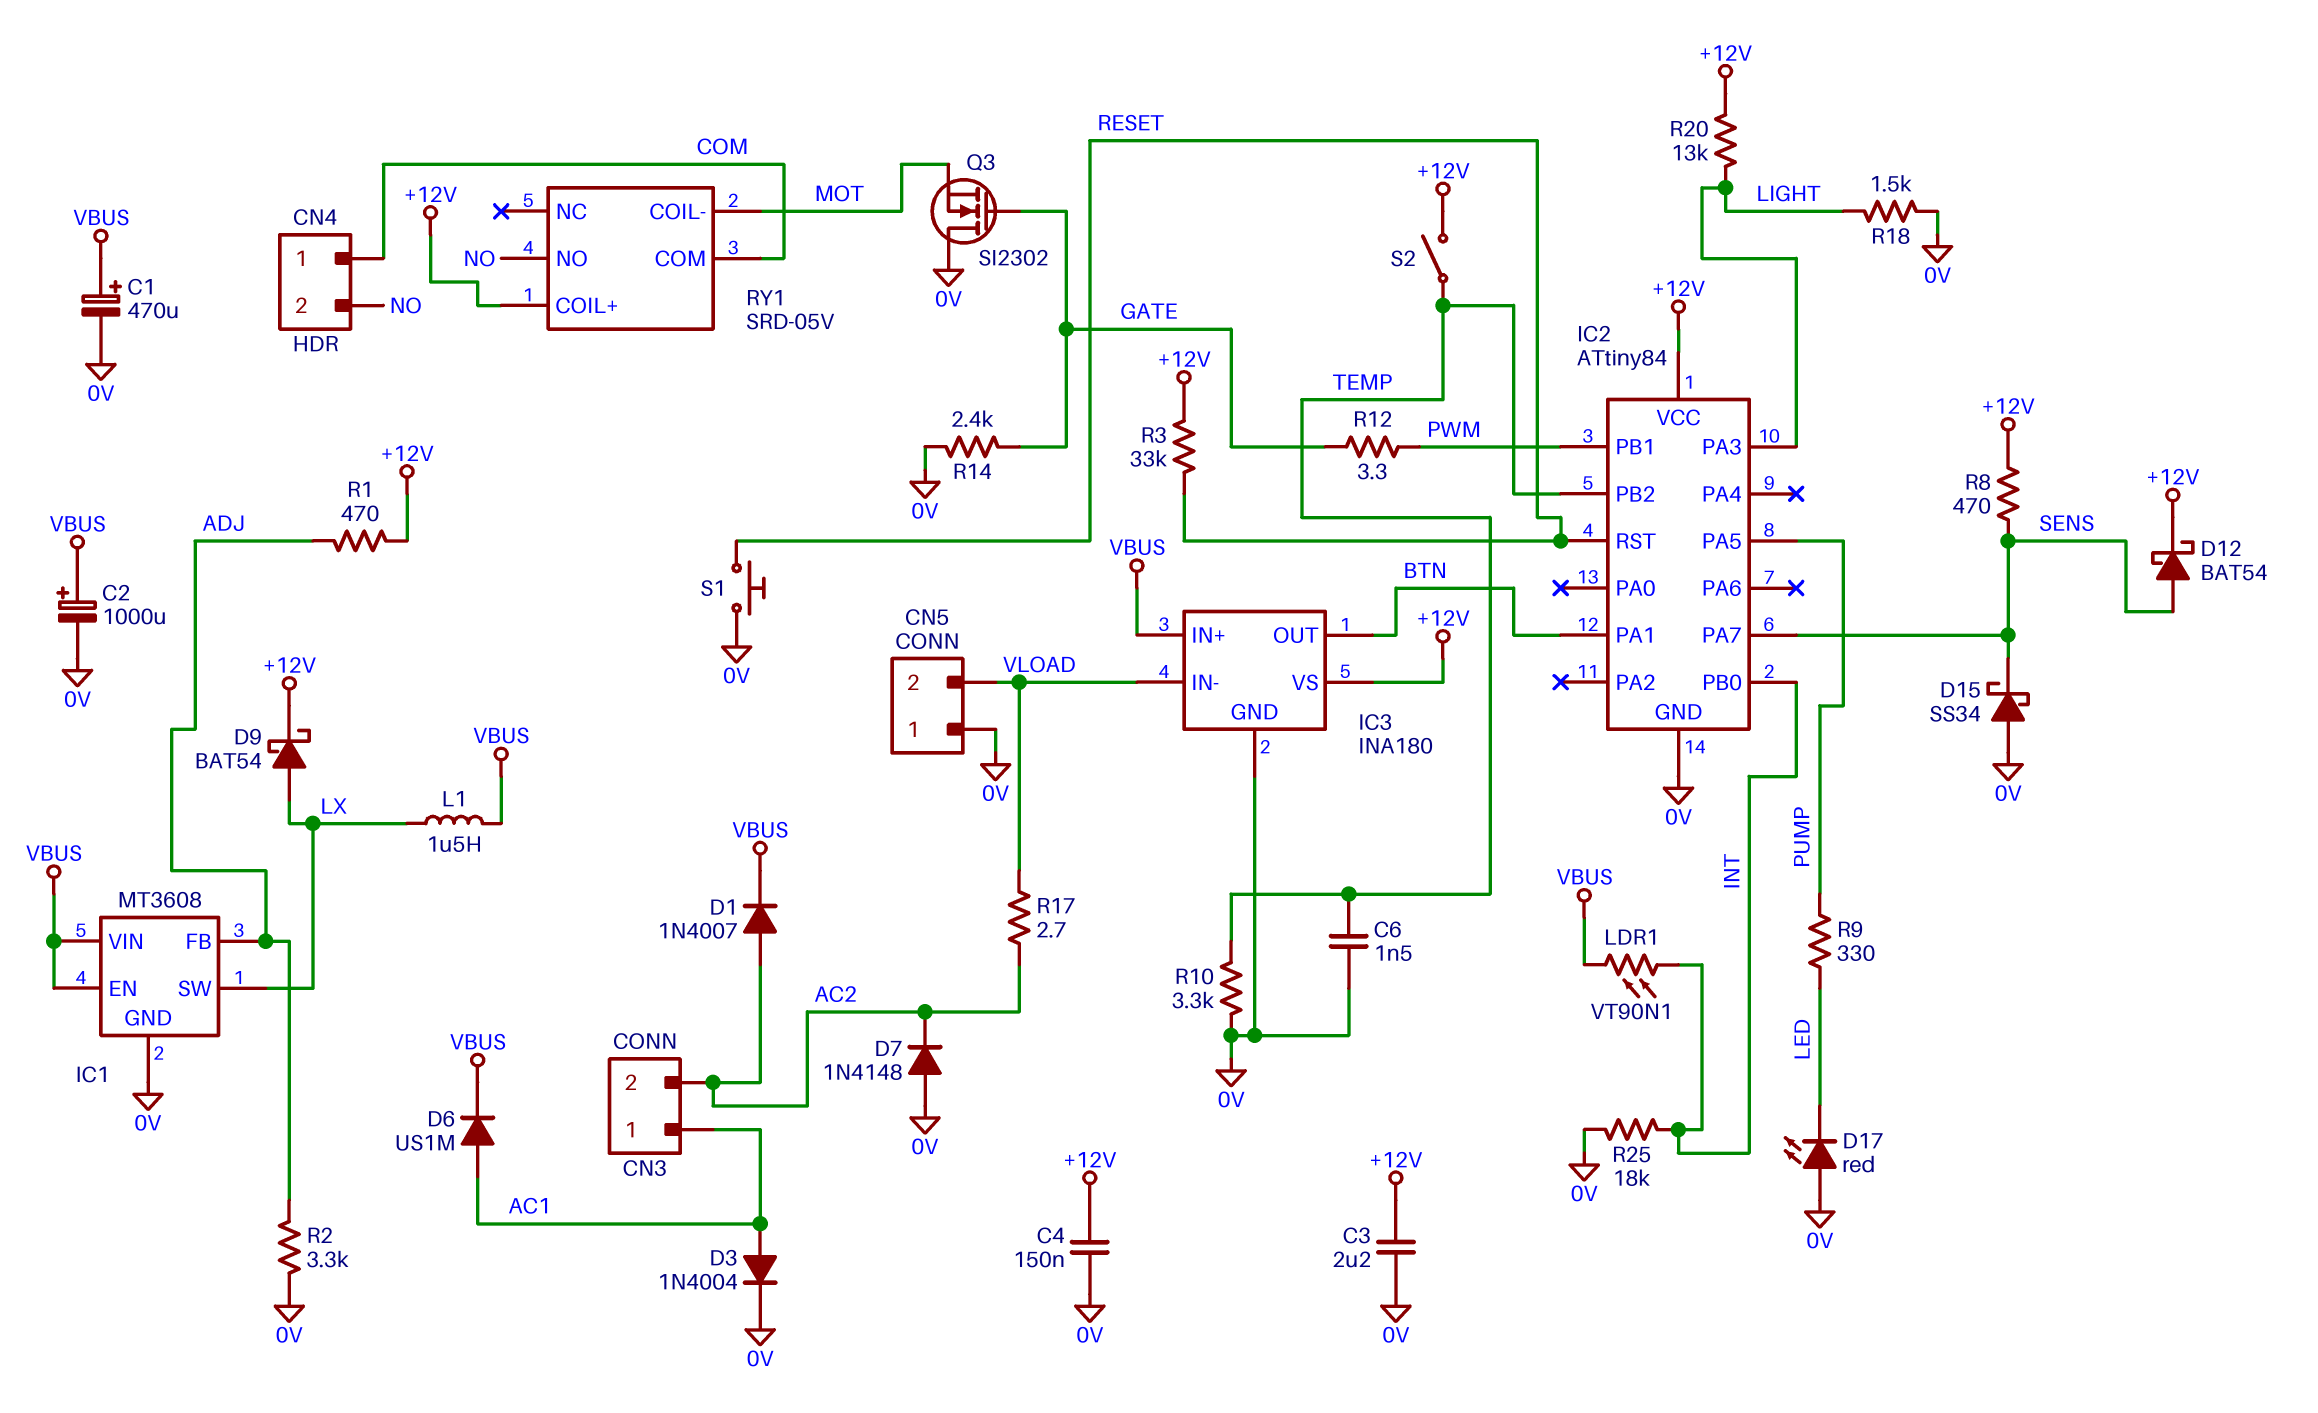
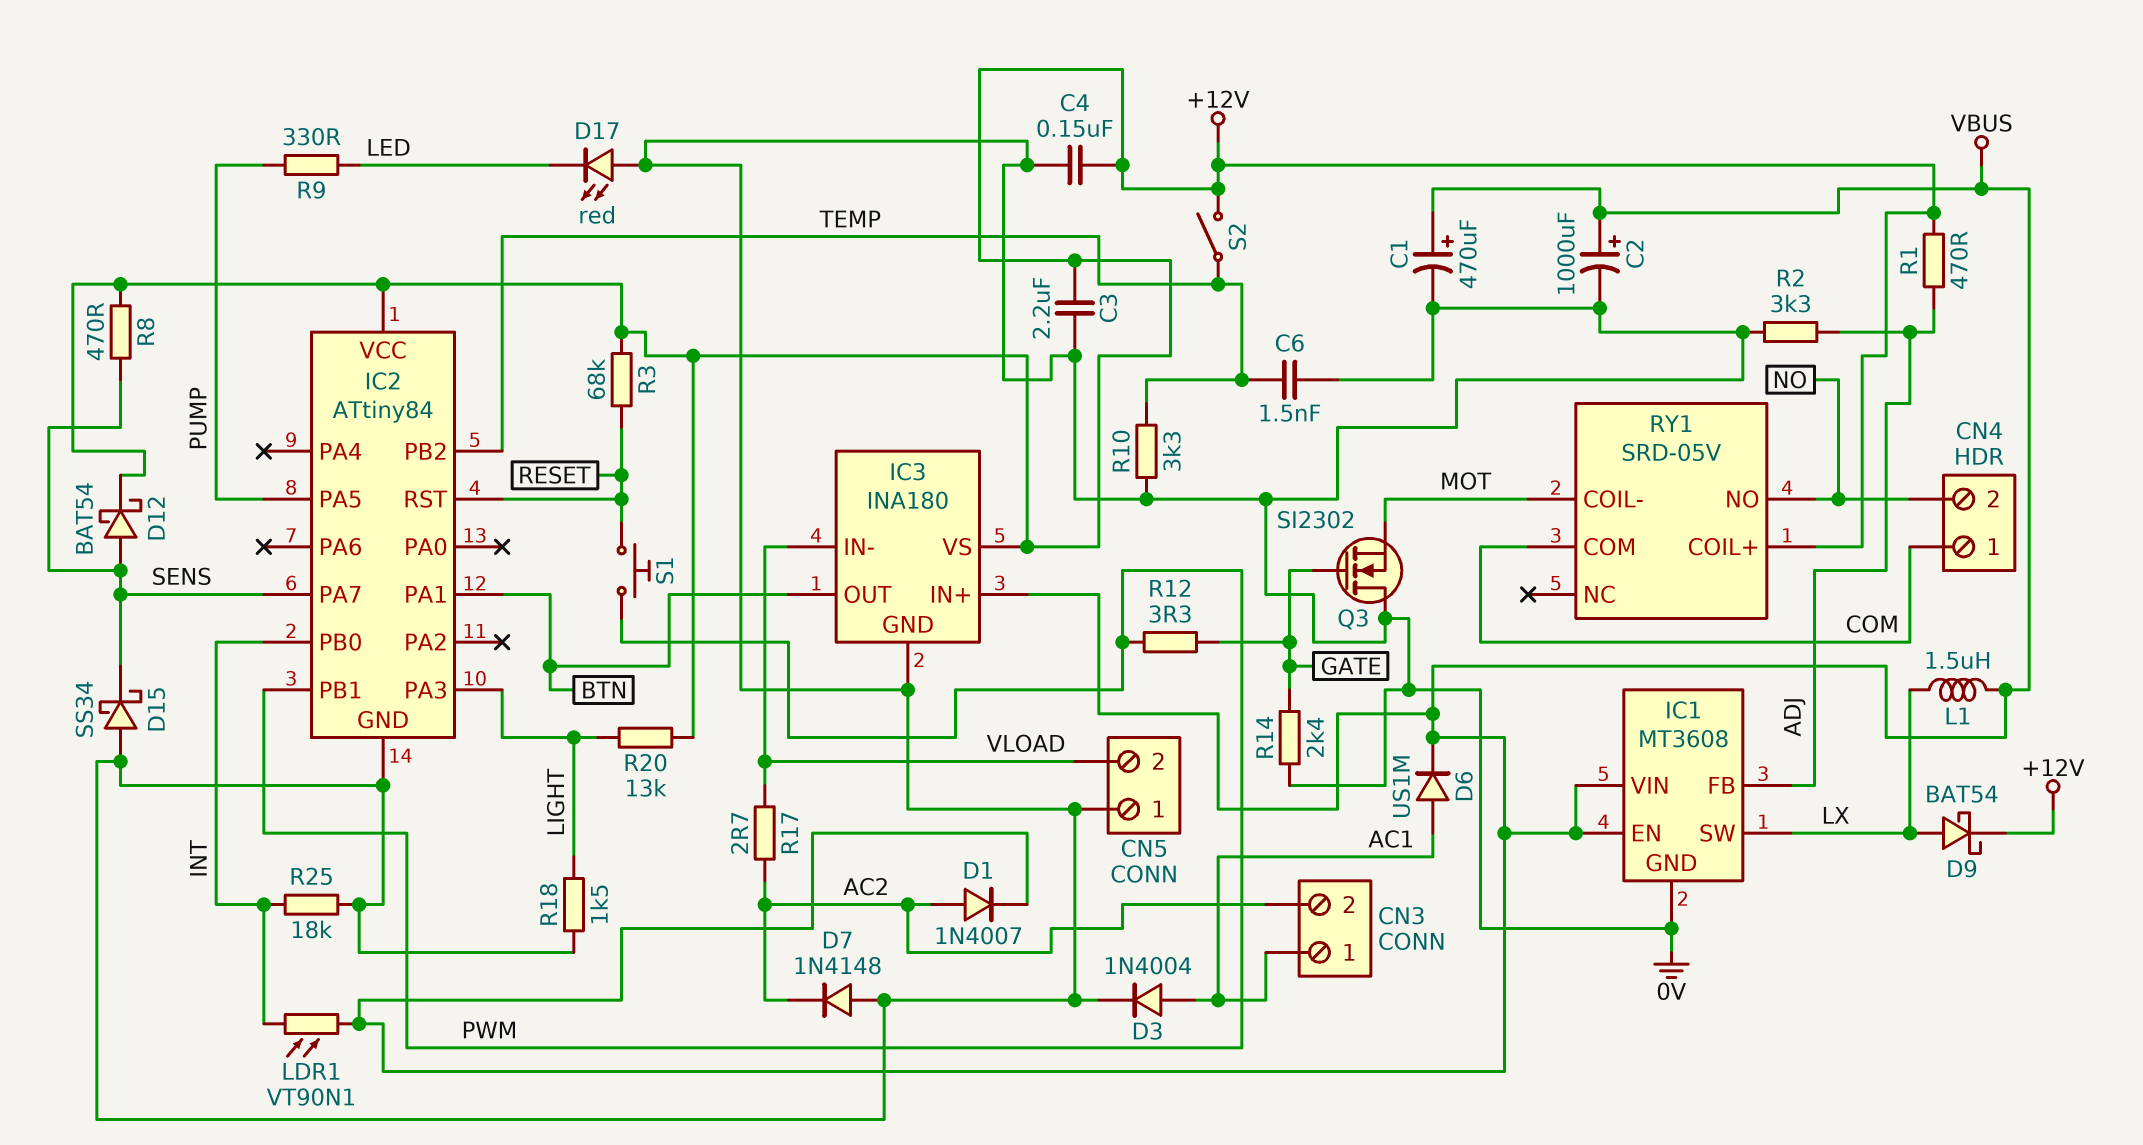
R3: 33k (+12V, RESET) -> 68k (+12V, RESET)
S1: button (0V, RESET) -> button (PWM, RESET)

